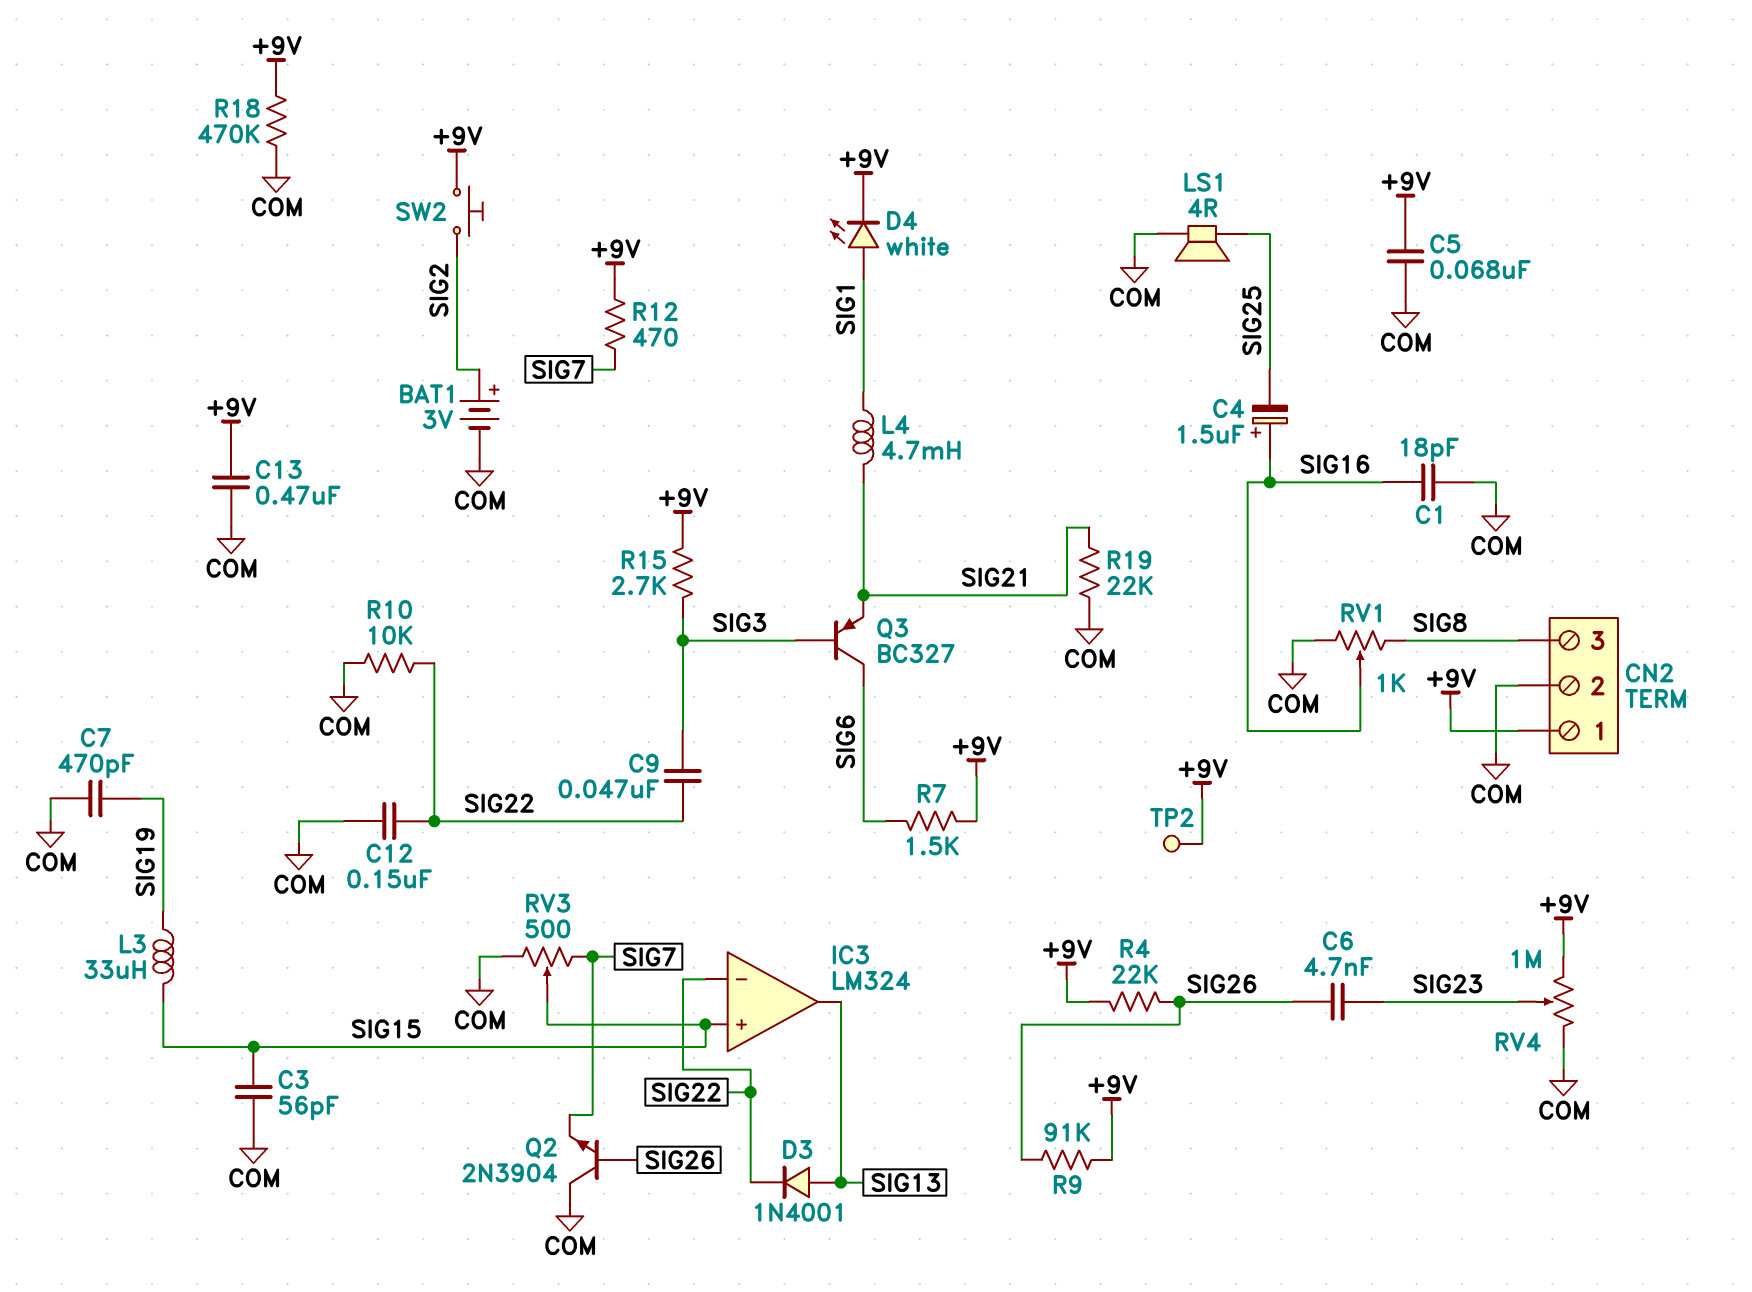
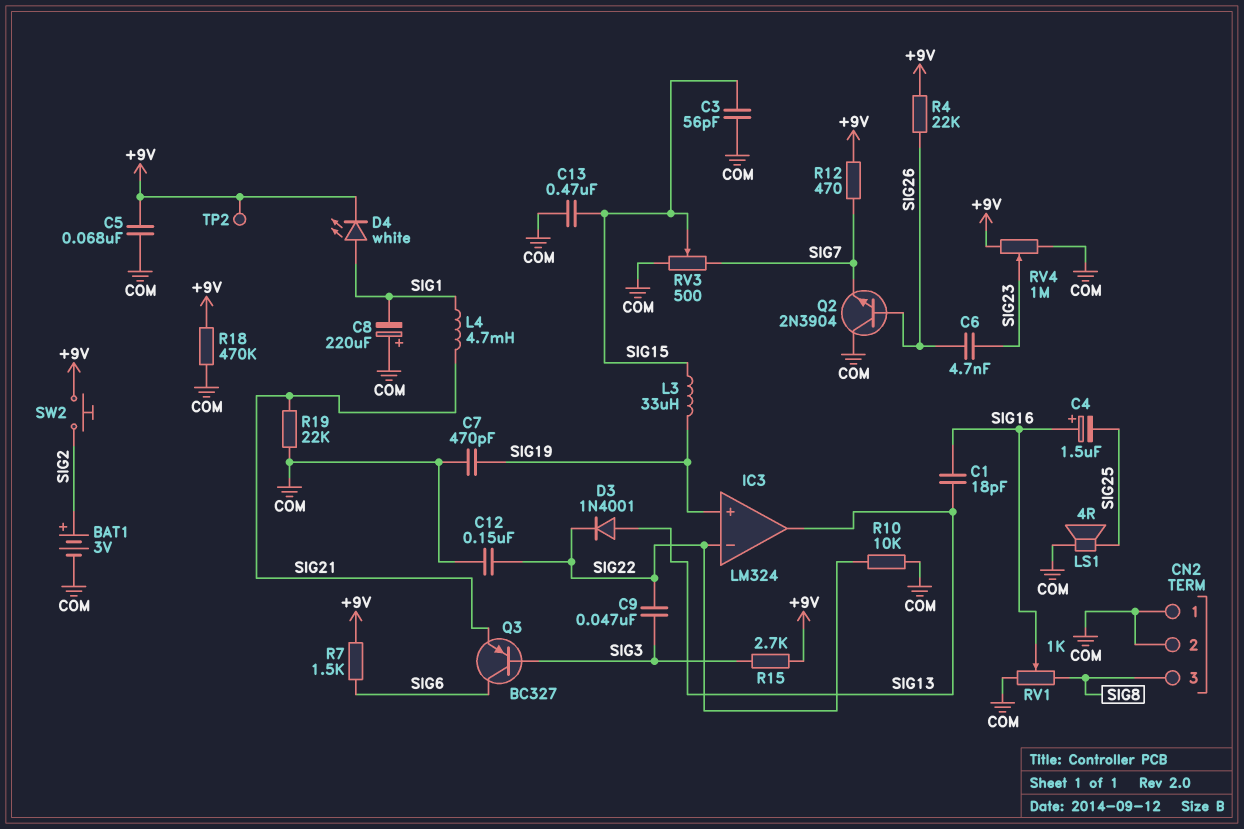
C1: 18pF (COM, SIG16) -> 18pF (SIG13, SIG16)
C8: none -> 220uF (plus COM, minus SIG1)
C13: 470nF (+9V, COM) -> 470nF (COM, SIG15)
CN2 pin 1: +9V -> COM
IC3 pin in+: SIG15 -> SIG19
R9: 91k (+9V, SIG26) -> none

